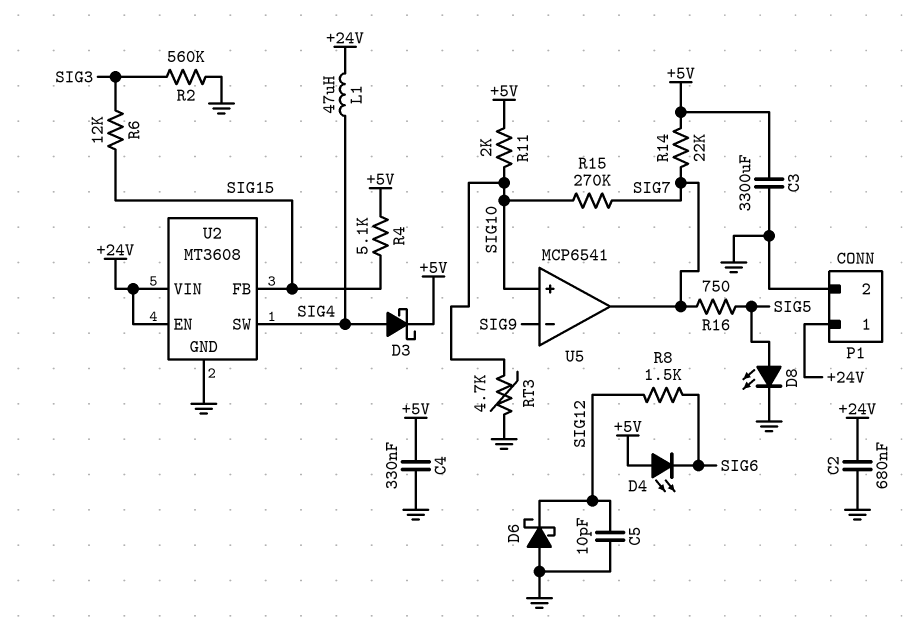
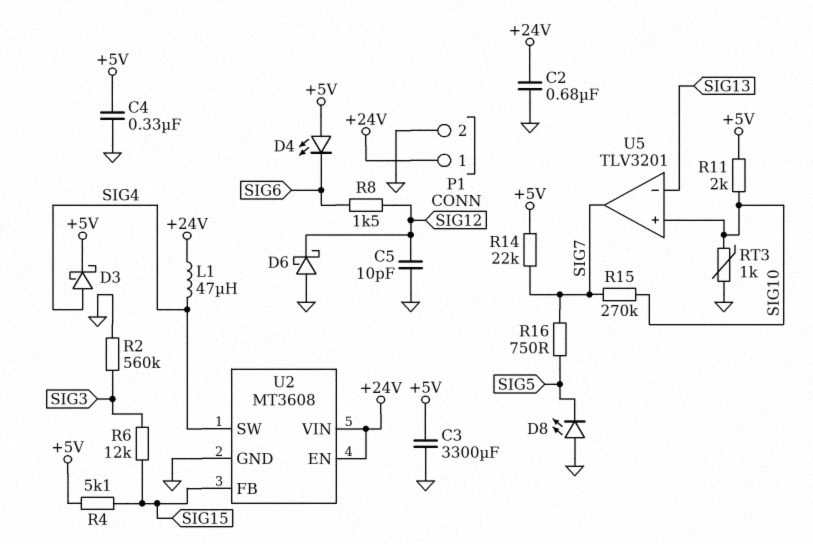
D8: LED (A SIG5, K GND) -> LED (A GND, K SIG5)
RT3: 4.7k (GND, SIG10) -> 1k (GND, SIG10)
U5: MCP6541 -> TLV3201
U5 pin in-: SIG9 -> SIG13

